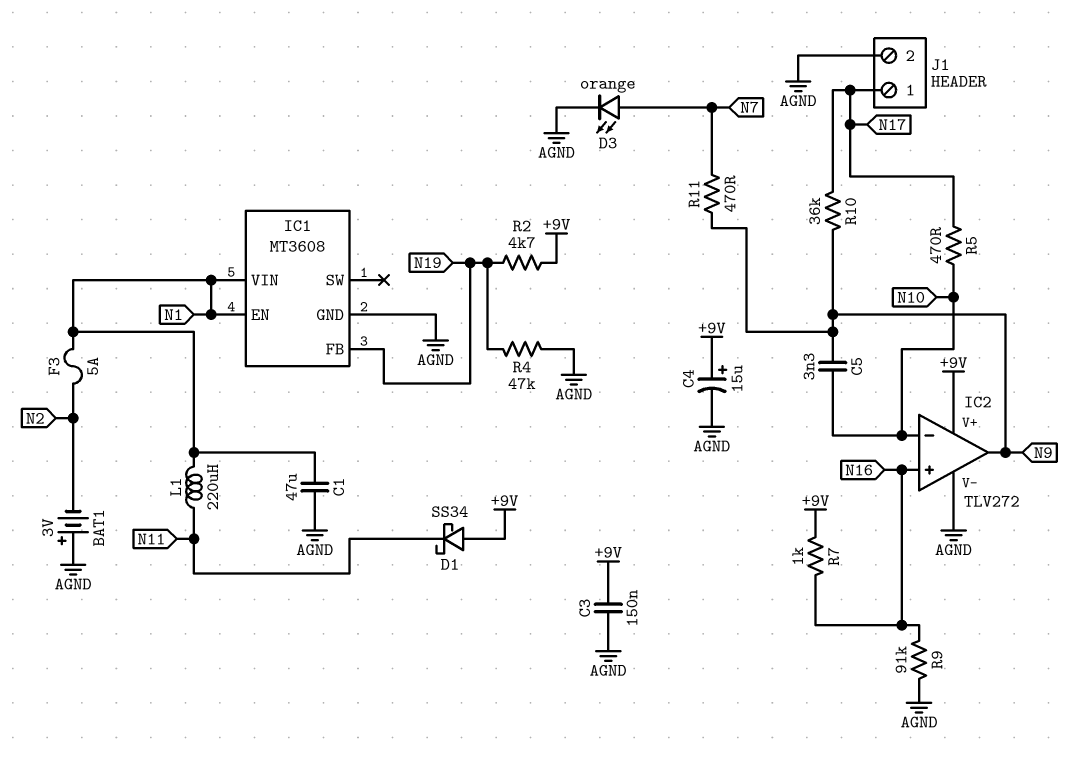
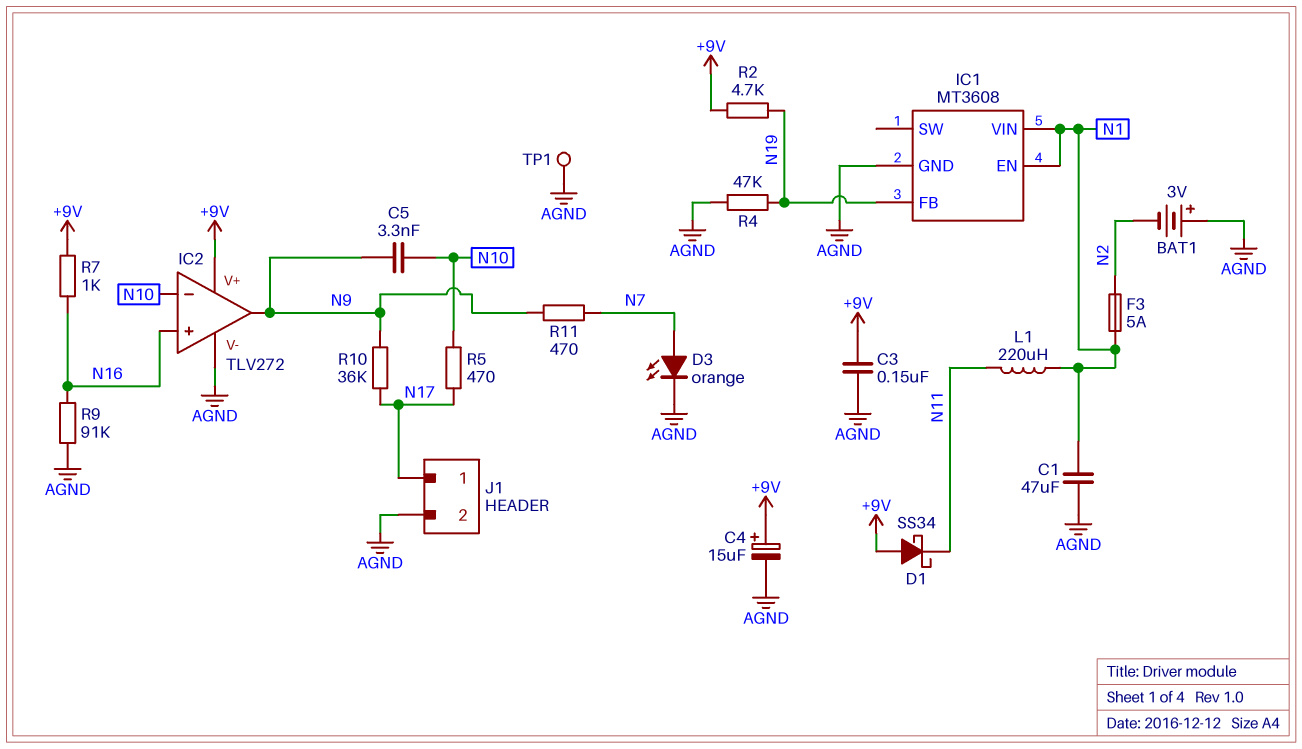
TP1: none -> test point (AGND)

